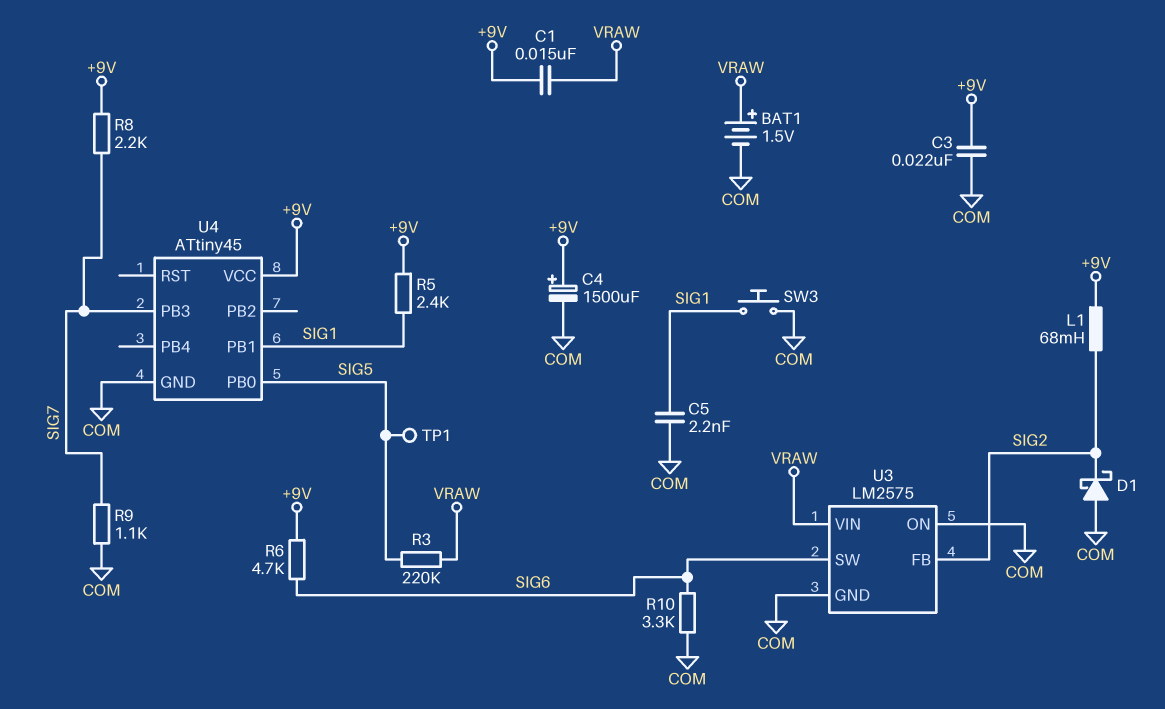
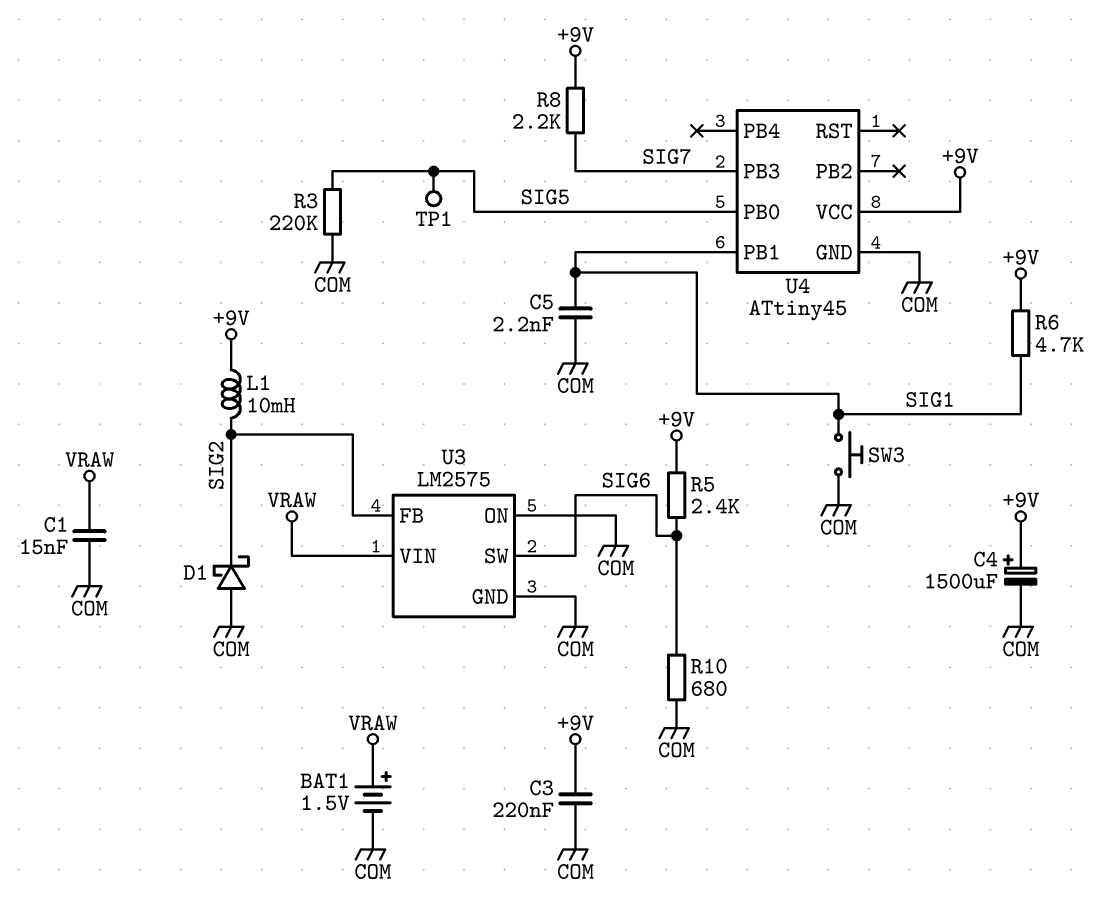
C1: 15nF (+9V, VRAW) -> 15nF (COM, VRAW)
C3: 22nF (+9V, COM) -> 220nF (+9V, COM)
L1: 68mH (+9V, SIG2) -> 10mH (+9V, SIG2)
R3: 220k (SIG5, VRAW) -> 220k (COM, SIG5)
R5: 2.4k (+9V, SIG1) -> 2.4k (+9V, SIG6)
R6: 4.7k (+9V, SIG6) -> 4.7k (+9V, SIG1)
R9: 1.1k (COM, SIG7) -> none
R10: 3.3k (COM, SIG6) -> 680 (COM, SIG6)

